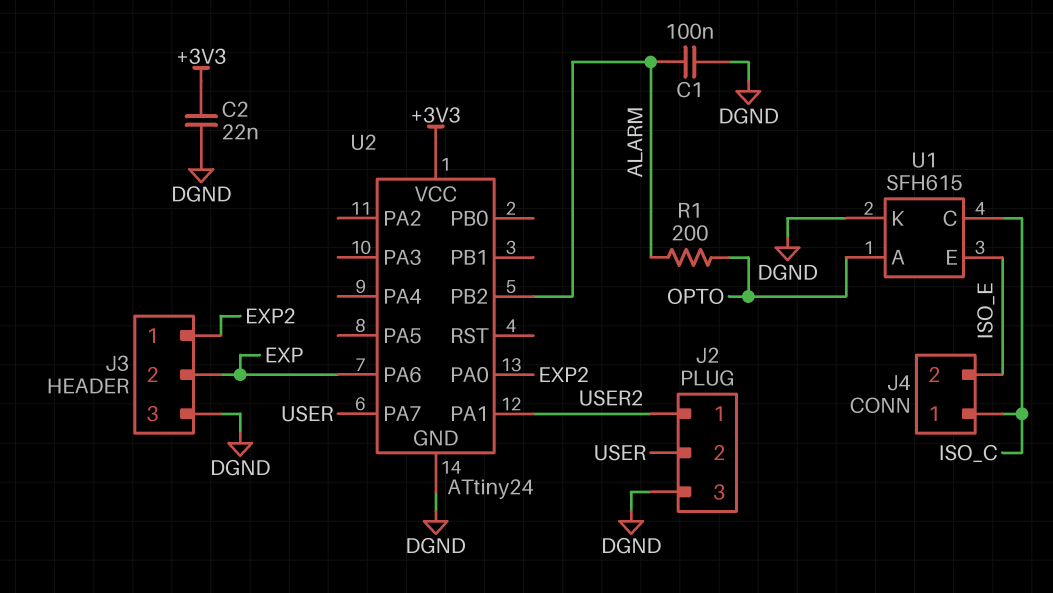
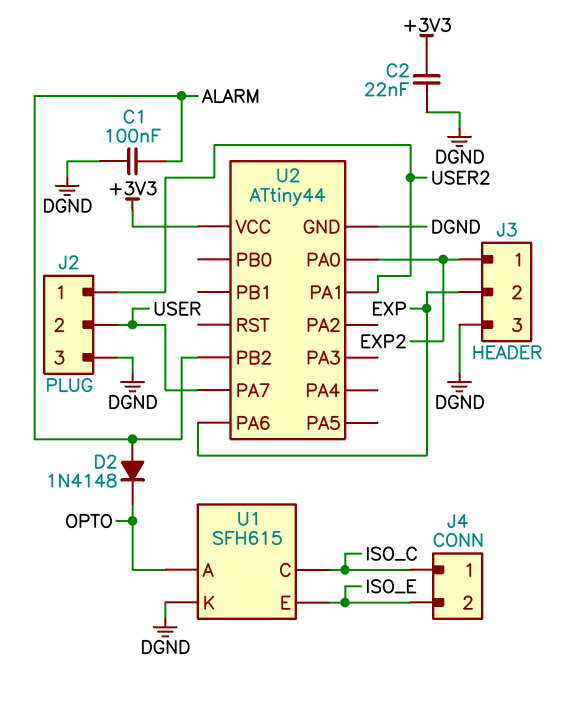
D2: none -> diode 1N4148 (A ALARM, K OPTO)
R1: 200 (ALARM, OPTO) -> none
U2: ATtiny24 -> ATtiny44

